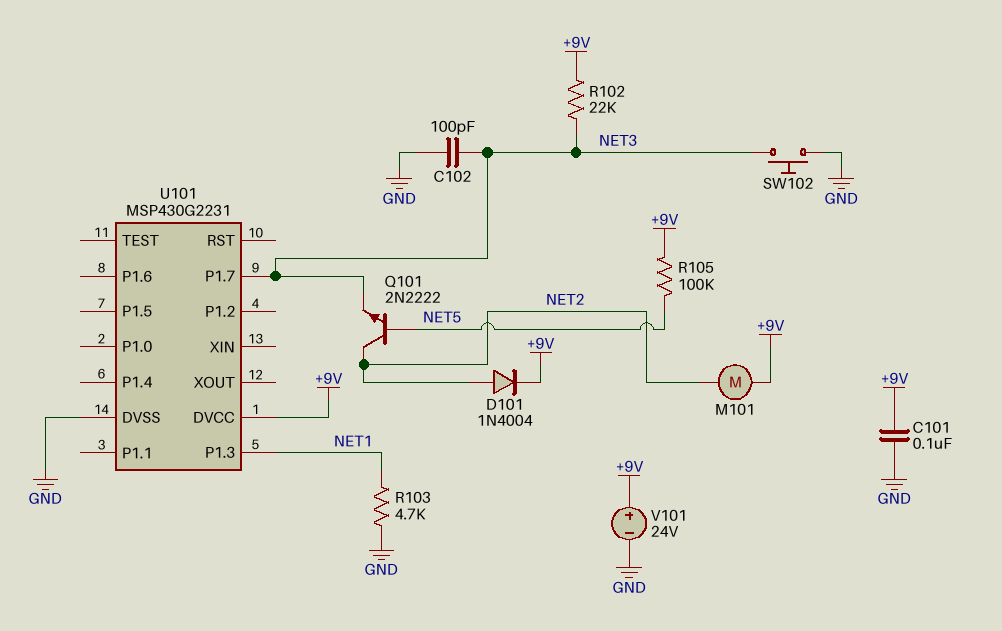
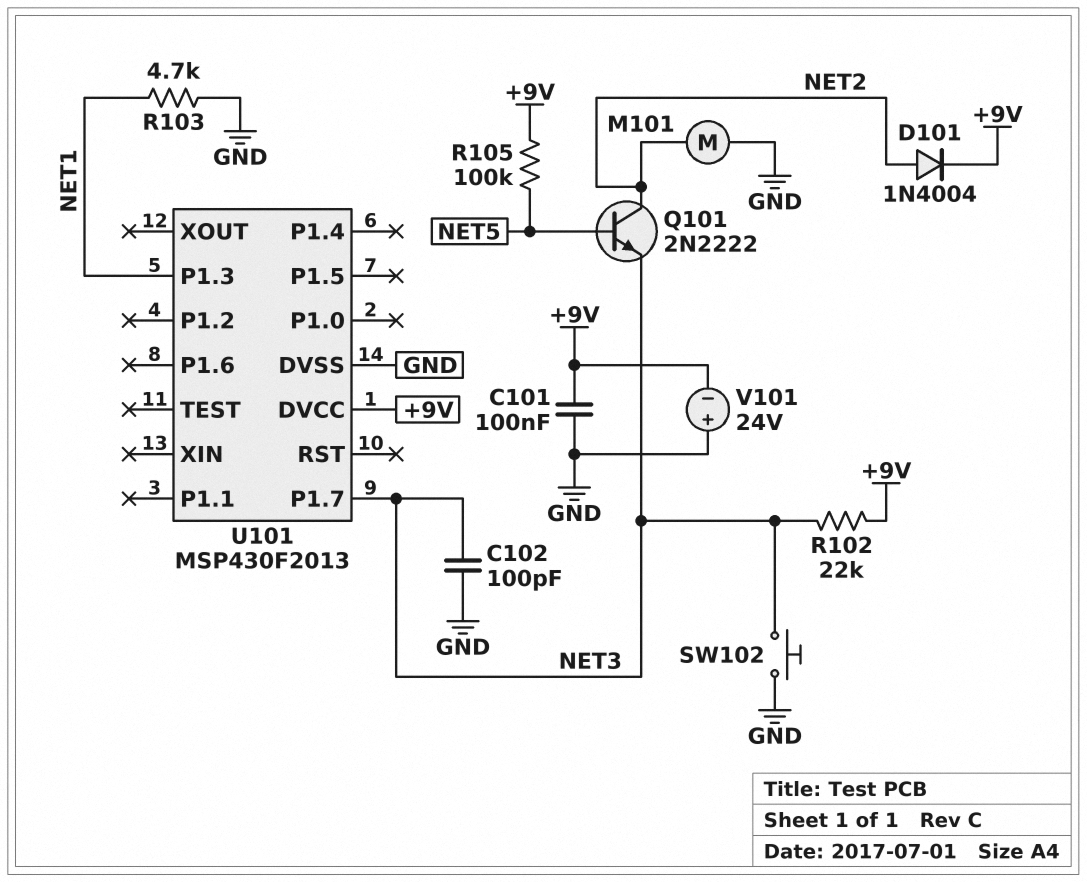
M101: motor (+9V, NET2) -> motor (GND, NET2)
U101: MSP430G2231 -> MSP430F2013
V101: 24V (plus +9V, minus GND) -> 24V (plus GND, minus +9V)

